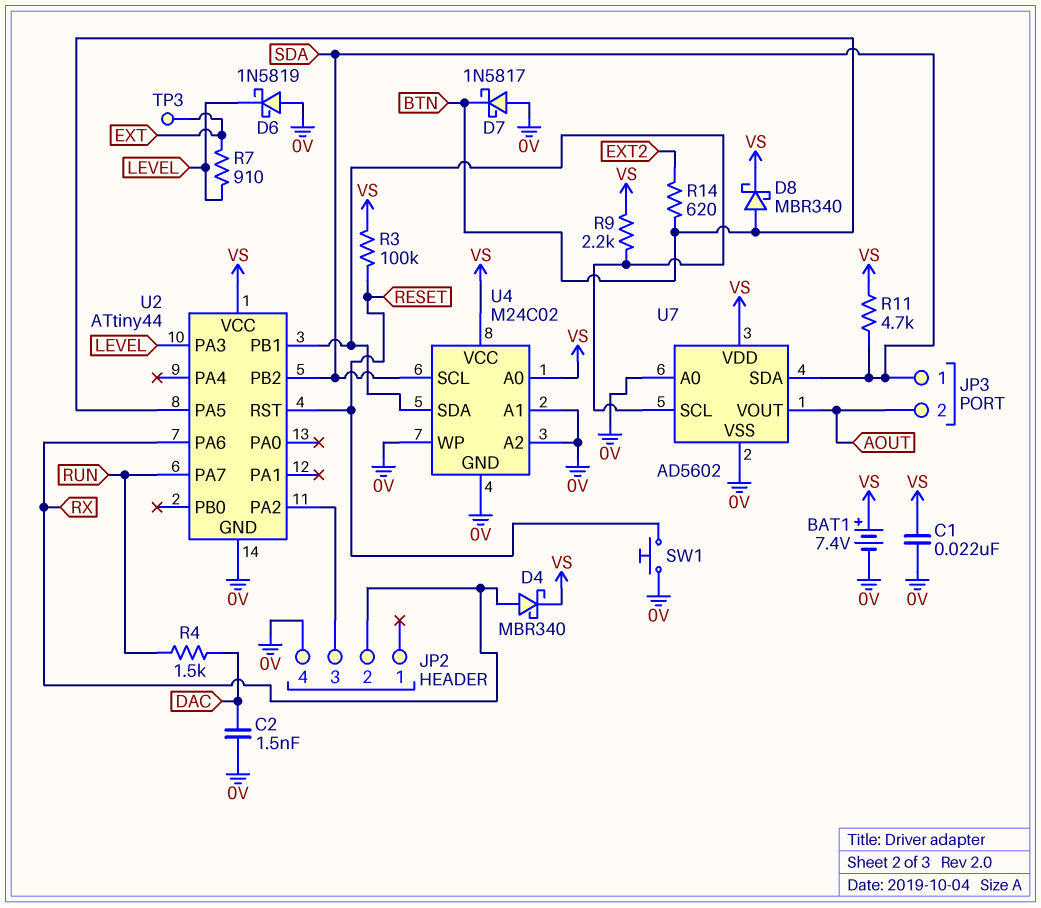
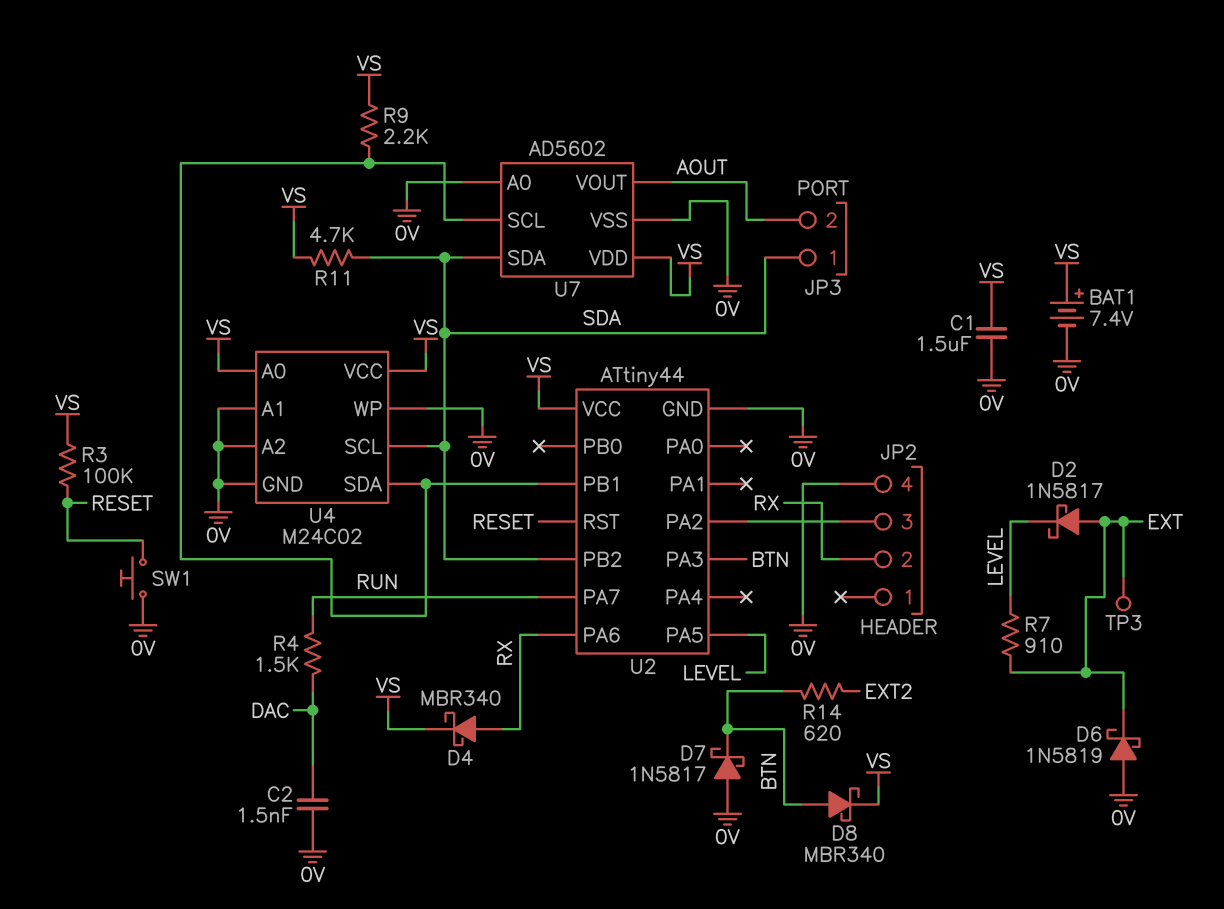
C1: 22nF (0V, VS) -> 1.5uF (0V, VS)
D2: none -> schottky 1N5817 (A EXT, K LEVEL)
D6: schottky 1N5819 (A 0V, K LEVEL) -> schottky 1N5819 (A 0V, K EXT)
U2 pin PA3: LEVEL -> BTN
U2 pin PA5: BTN -> LEVEL

